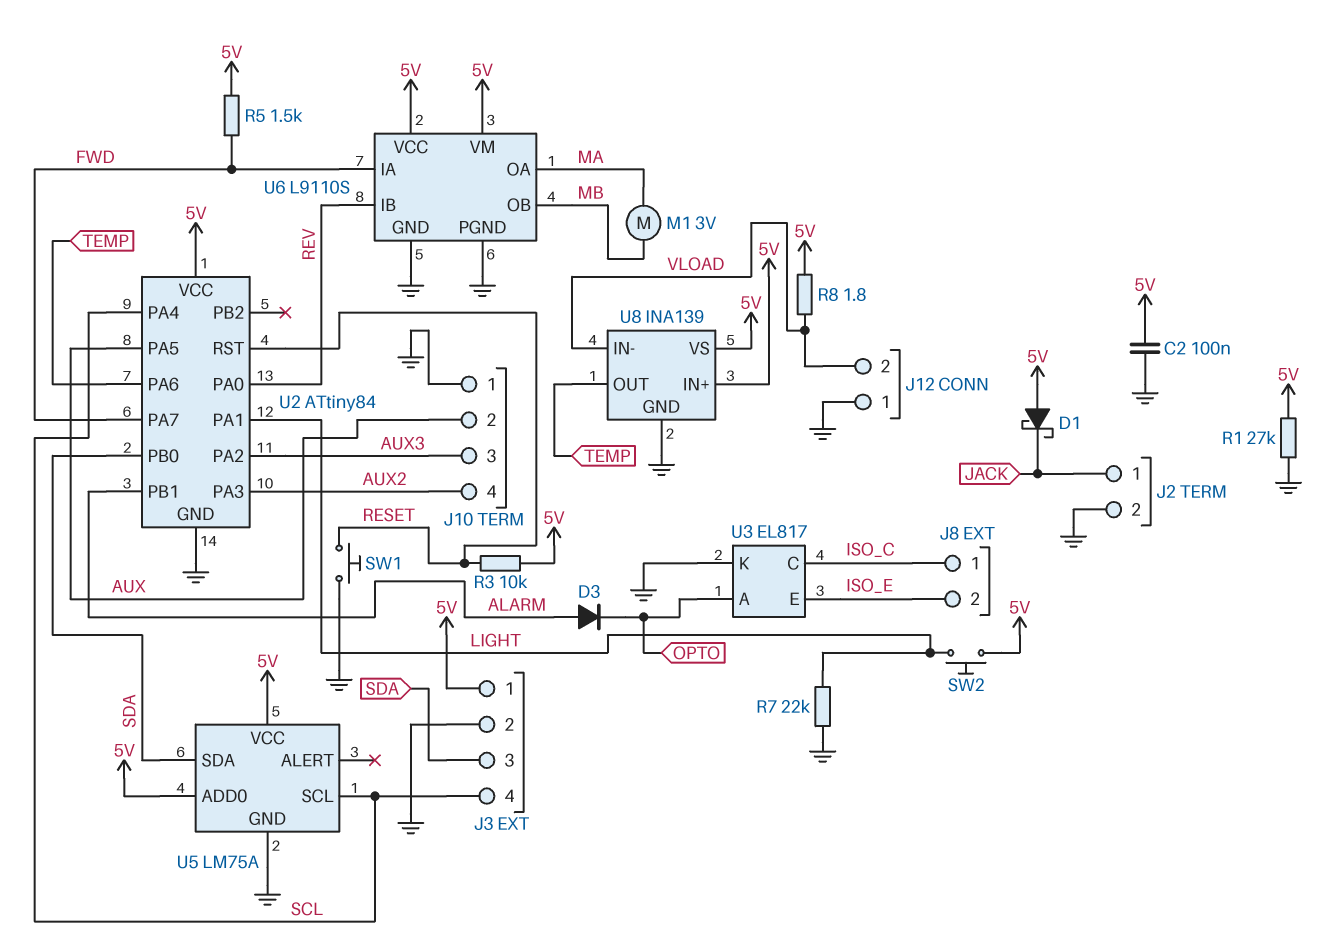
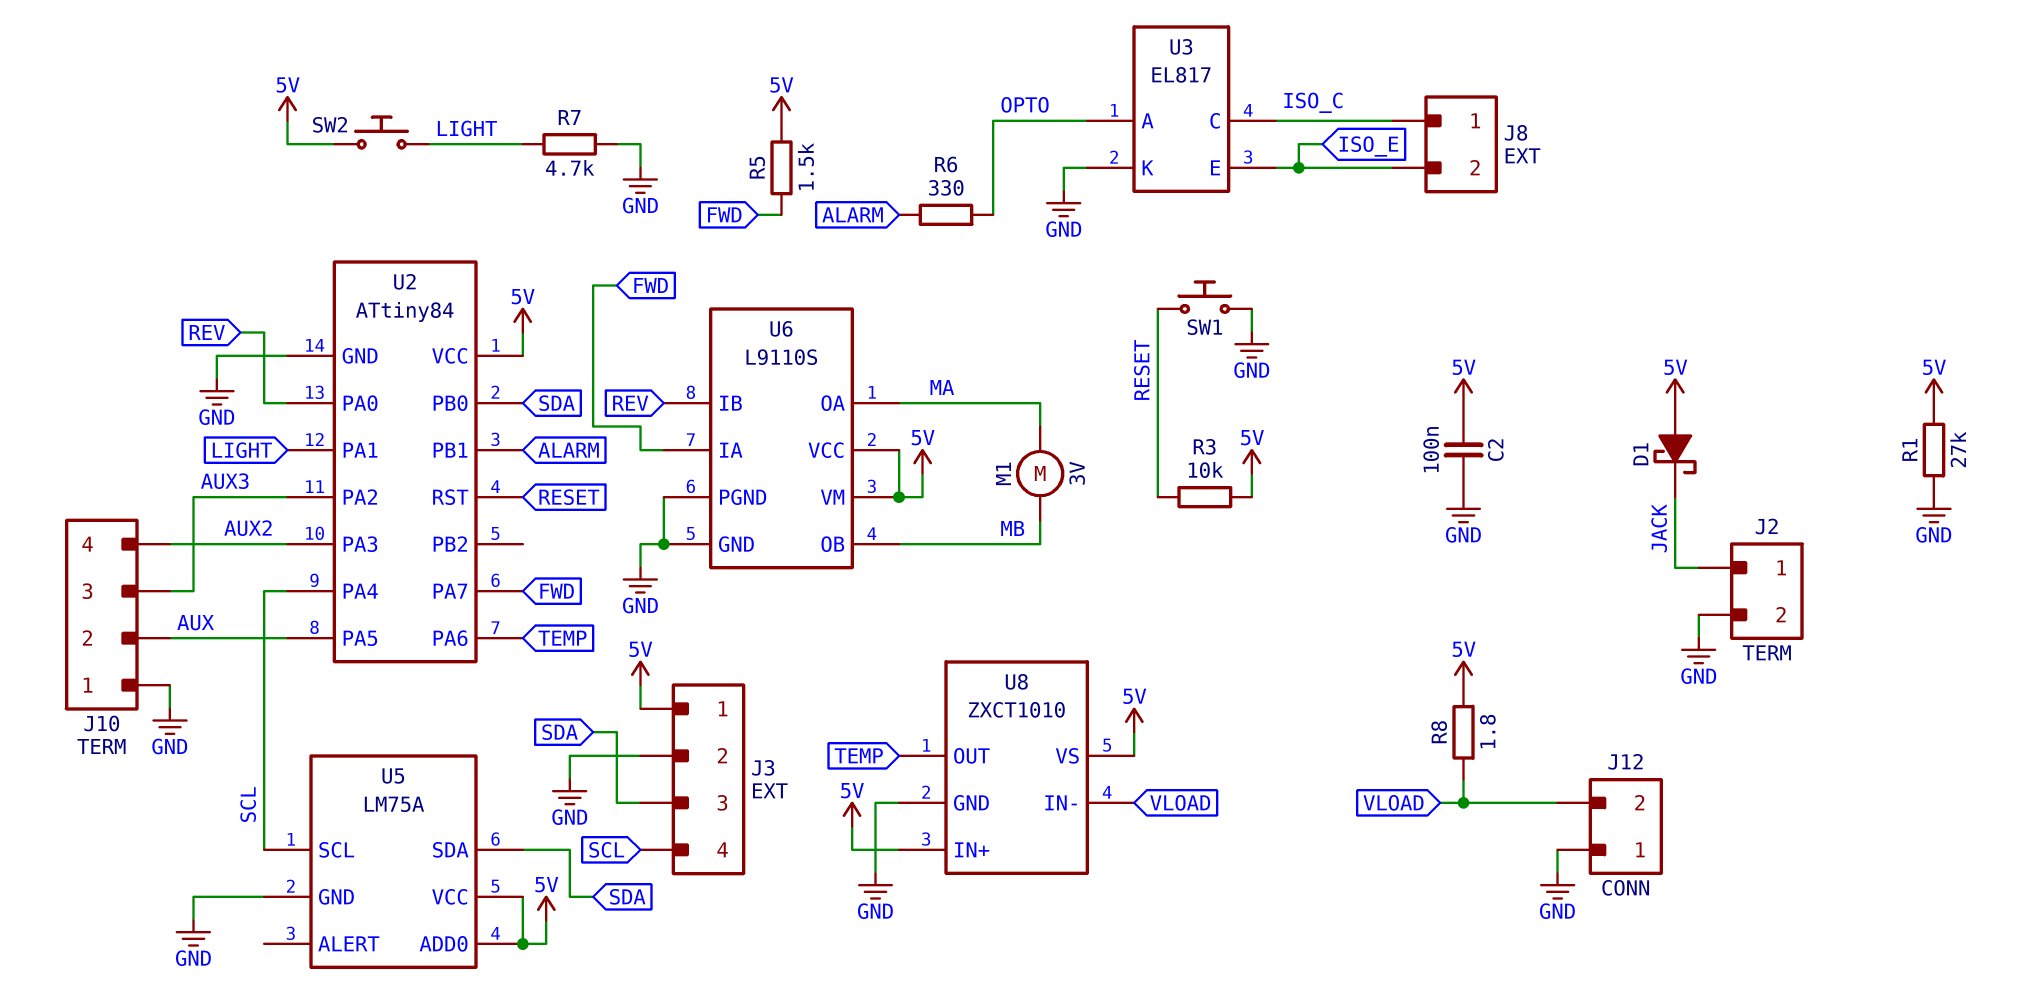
D3: diode (A ALARM, K OPTO) -> none
R6: none -> 330 (ALARM, OPTO)
R7: 22k (GND, LIGHT) -> 4.7k (GND, LIGHT)
U8: INA139 -> ZXCT1010

